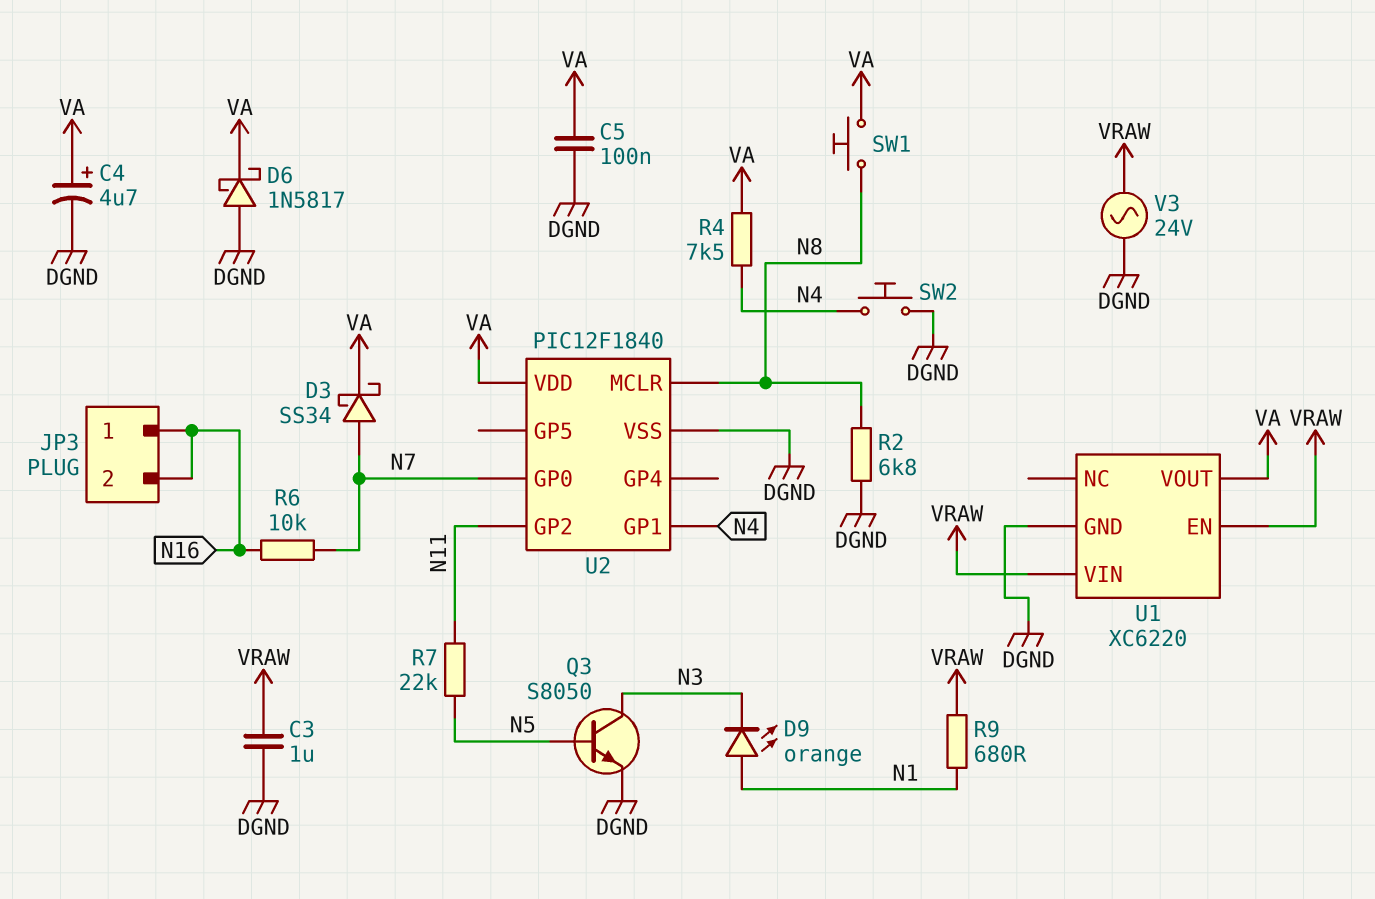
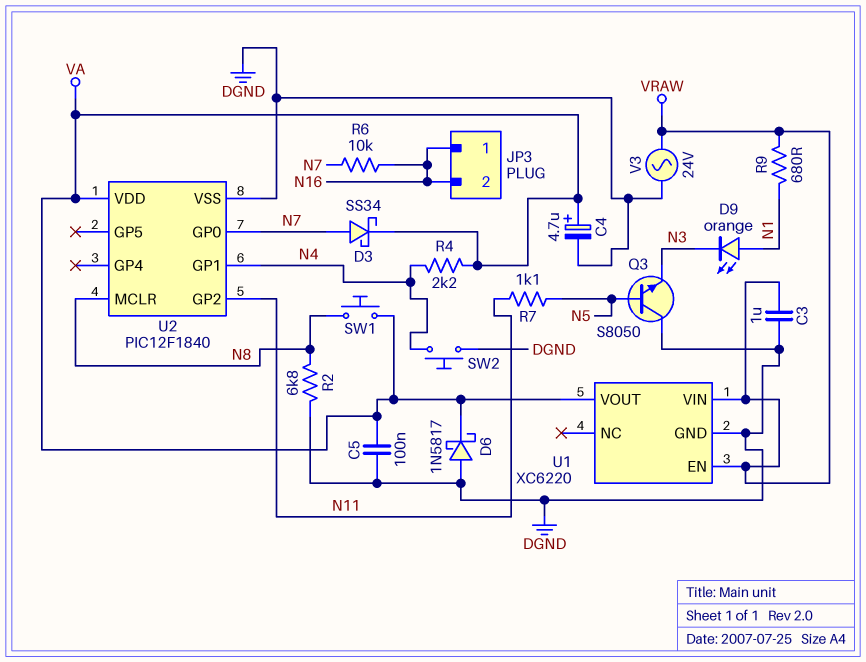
Q3: NPN S8050 (B N5, C N3, E DGND) -> NPN S8050 (B N5, C DGND, E N3)
R4: 7.5k (N4, VA) -> 2.2k (N4, VA)
R7: 22k (N5, N11) -> 1.1k (N5, N11)

